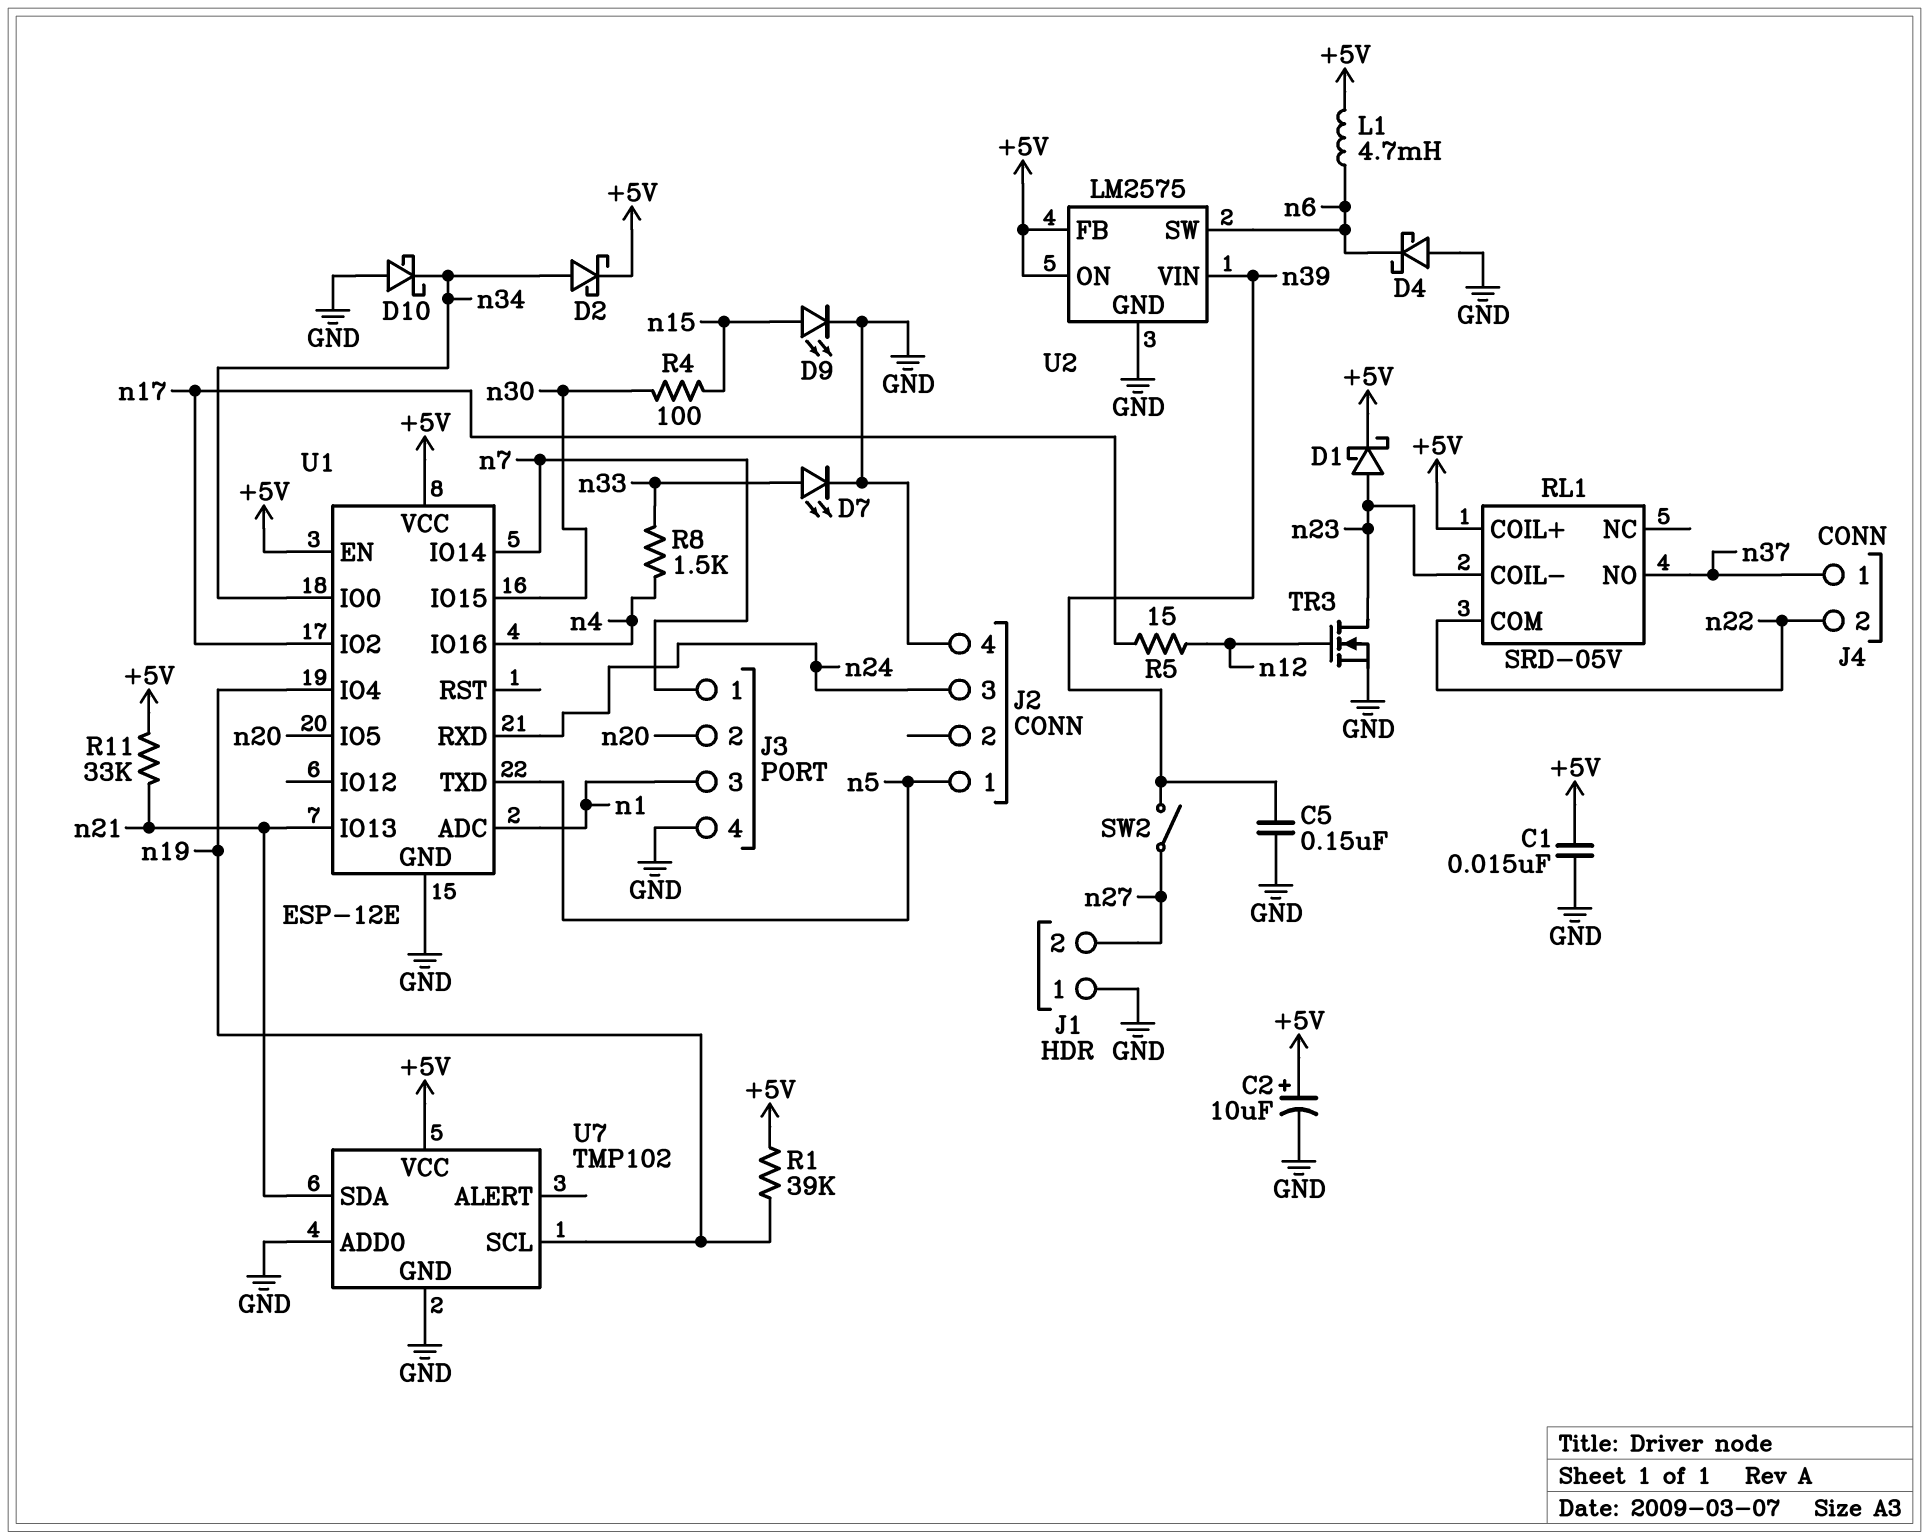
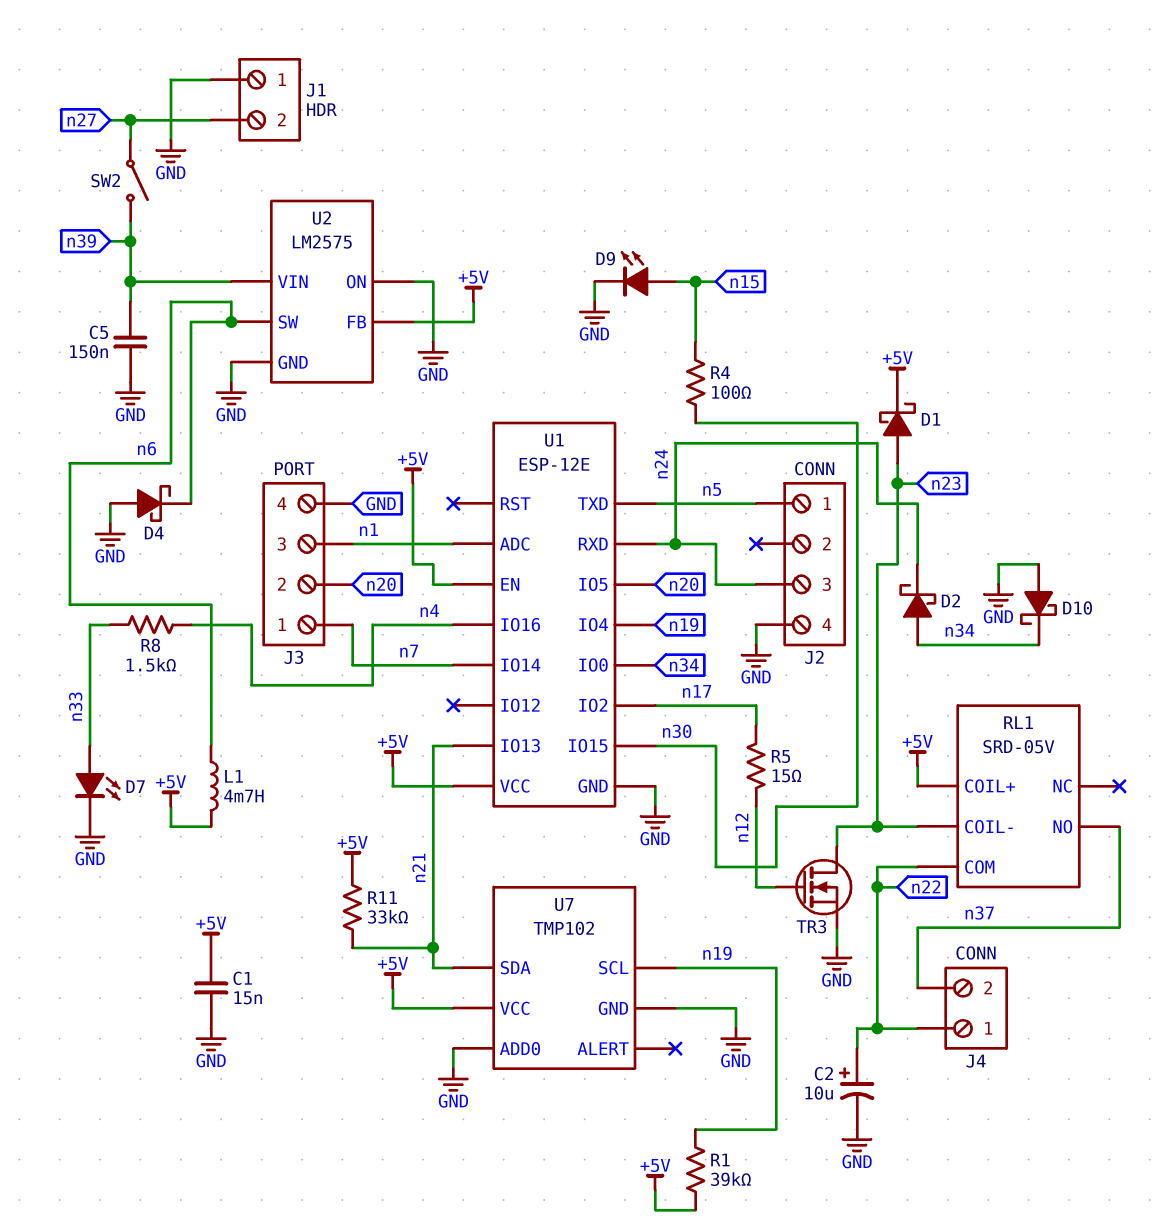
C2: 10uF (plus +5V, minus GND) -> 10uF (plus n22, minus GND)
D2: schottky (A n34, K +5V) -> schottky (A n34, K n24)
J4 pin 1: n37 -> n22
J4 pin 2: n22 -> n37
U2 pin ON: +5V -> GND

